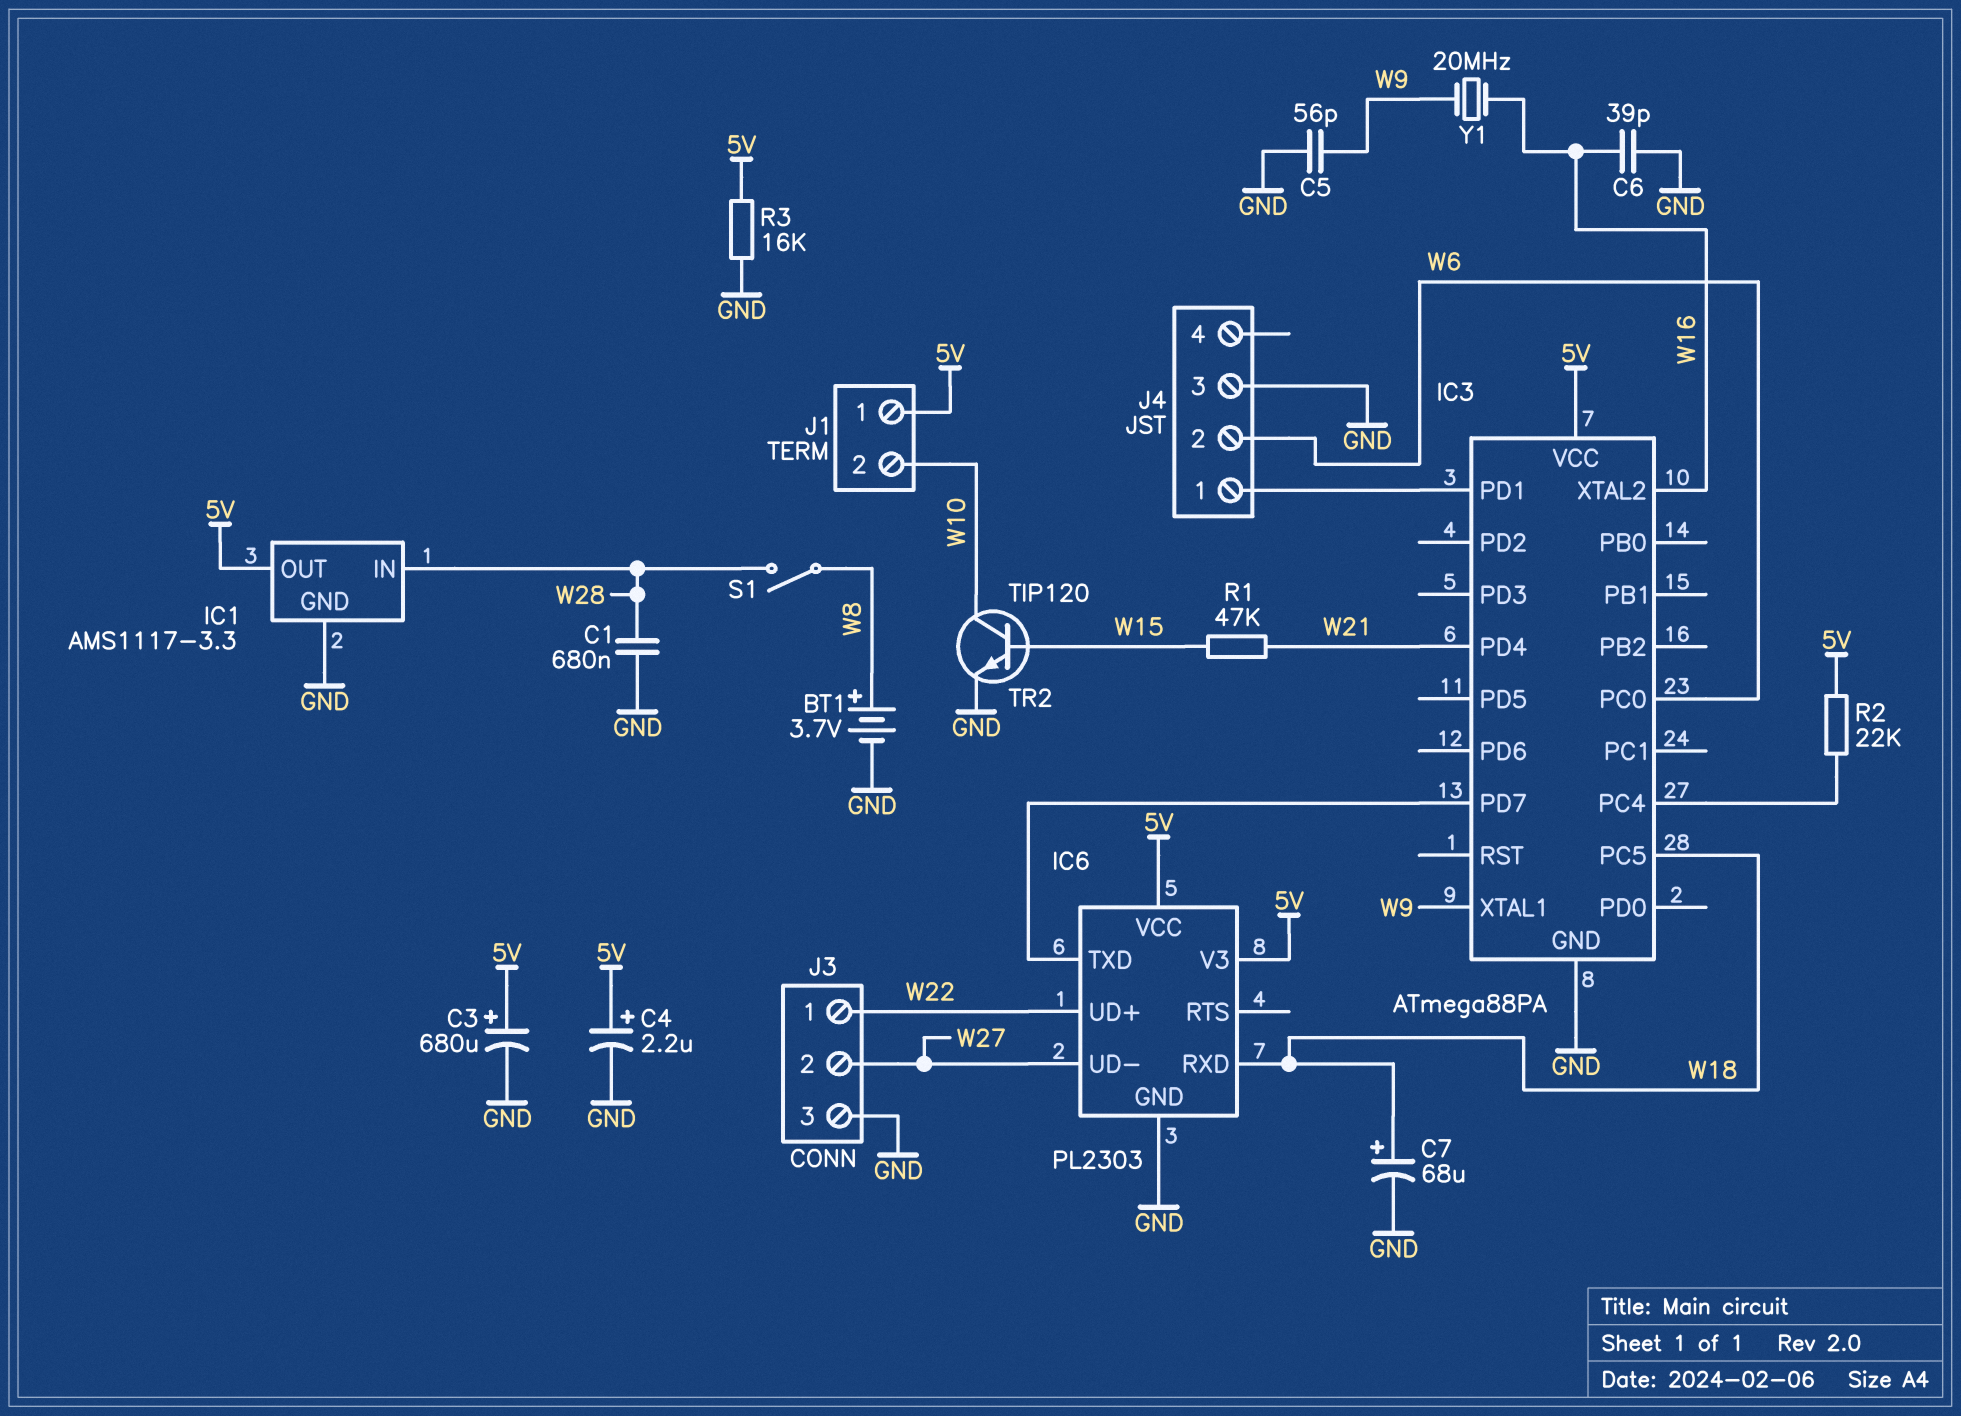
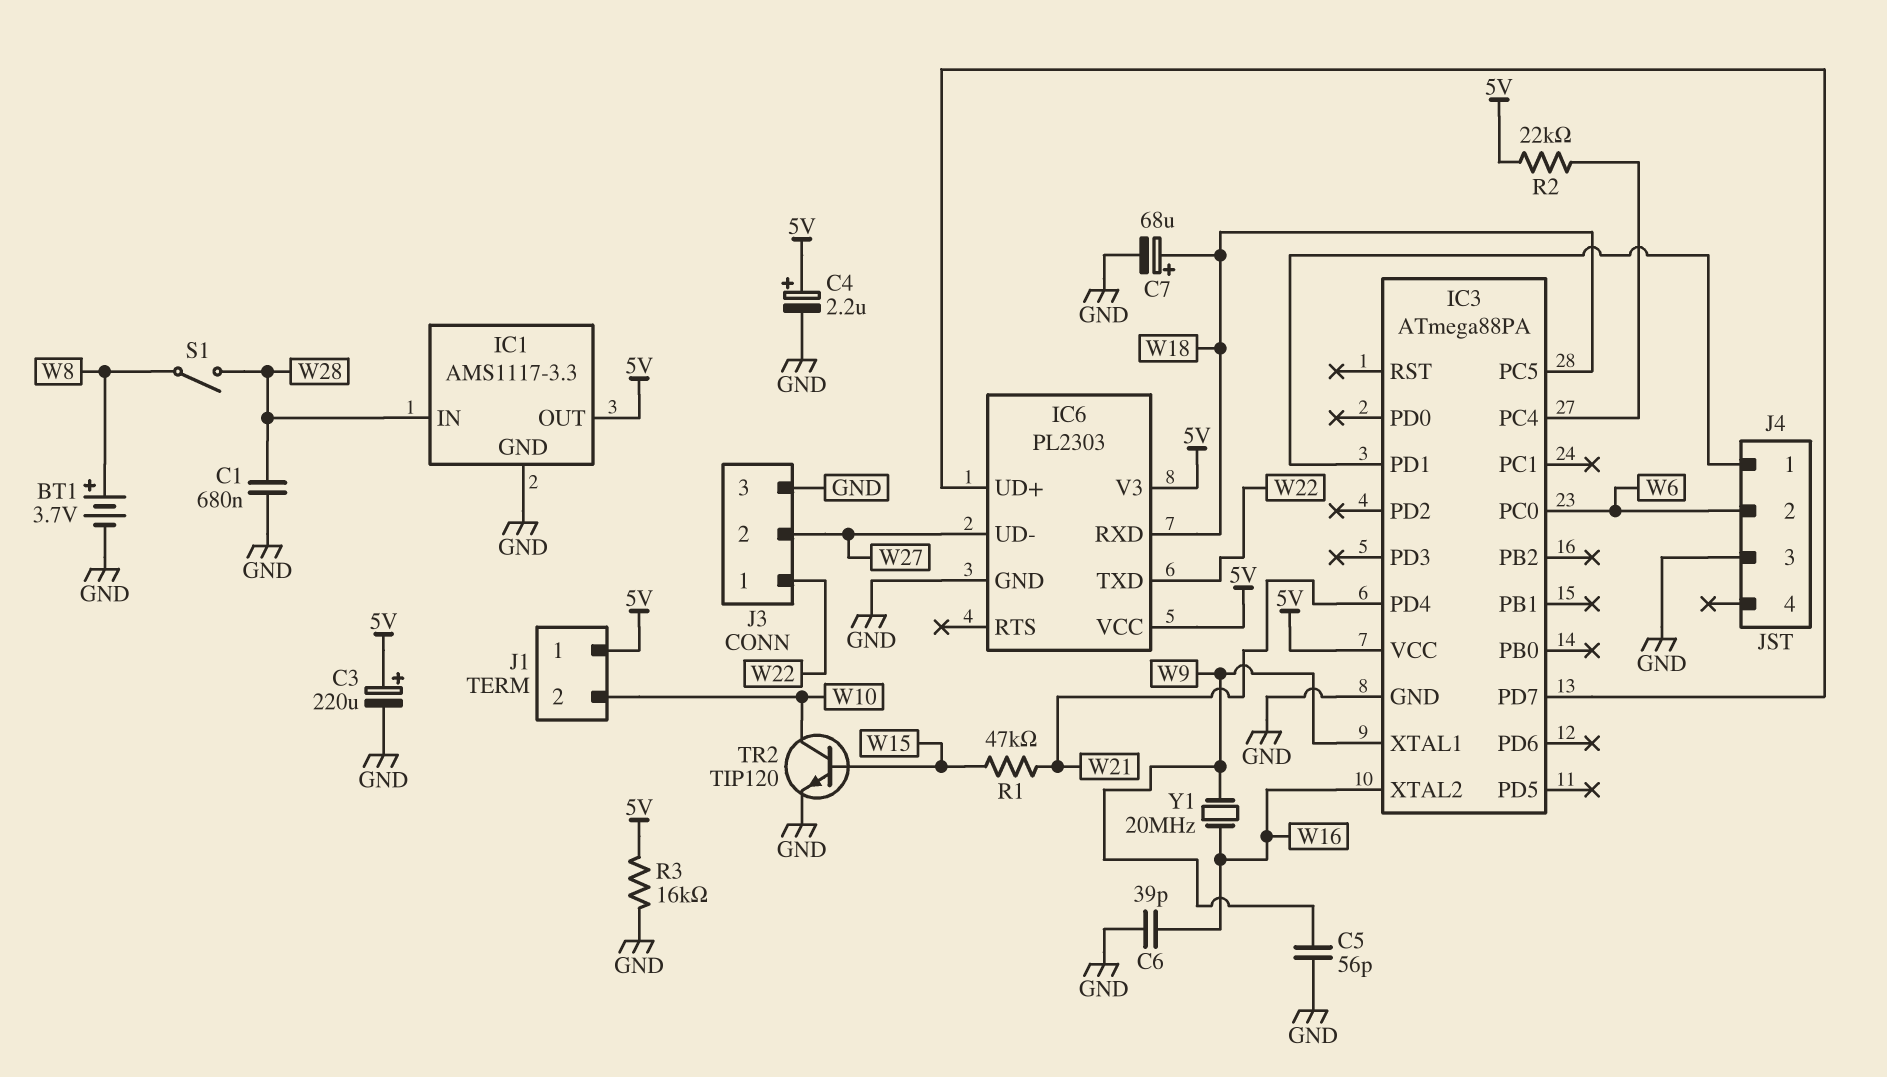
C3: 680uF (plus 5V, minus GND) -> 220uF (plus 5V, minus GND)
IC6 pin TXD: IC3/PD7 -> W22
IC6 pin UD+: W22 -> IC3/PD7

